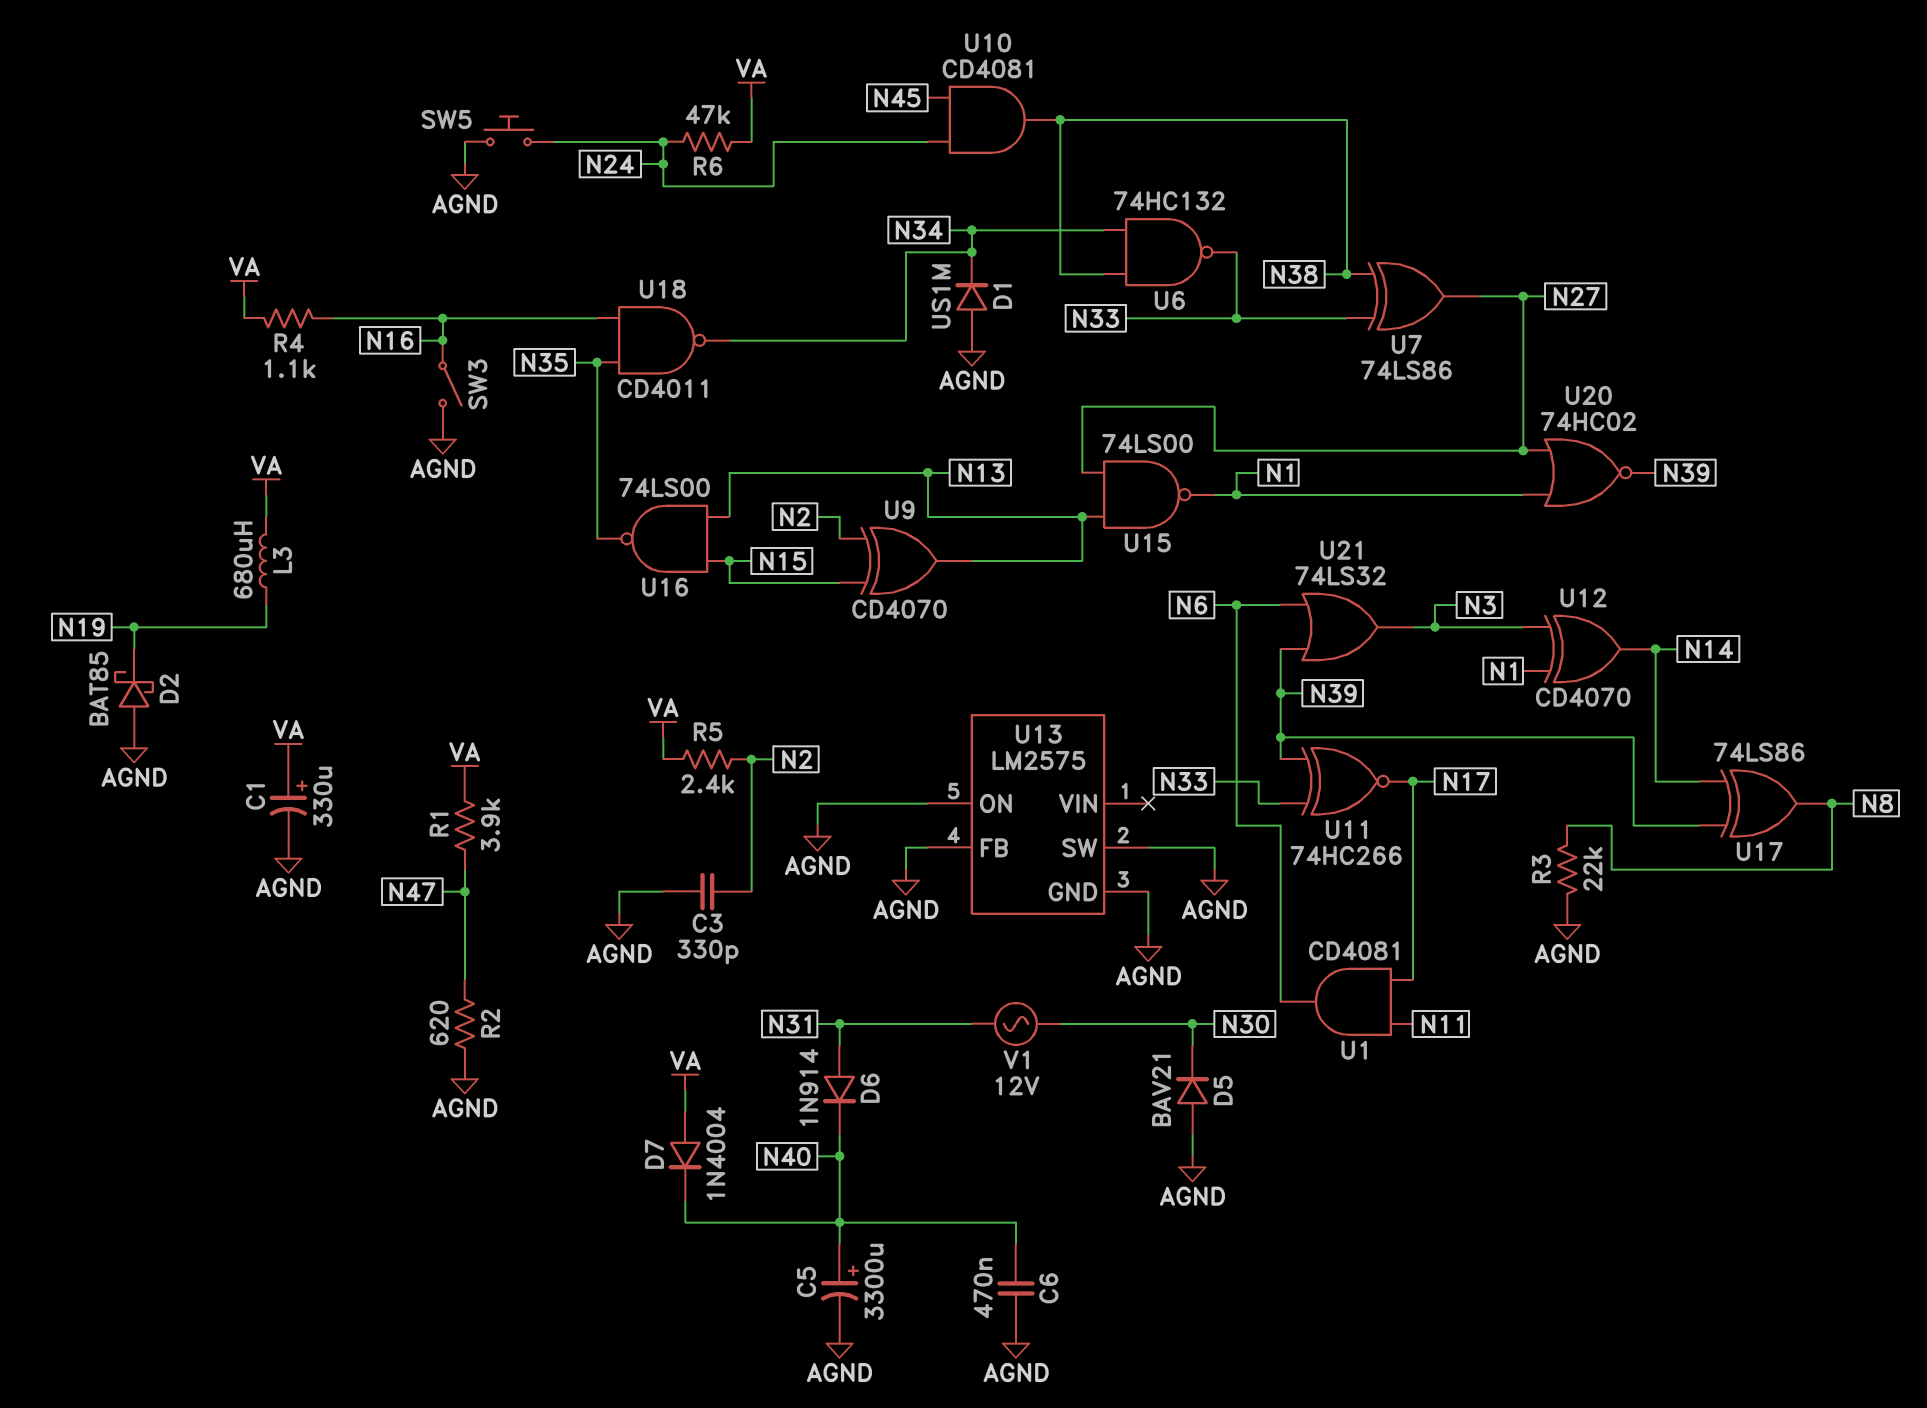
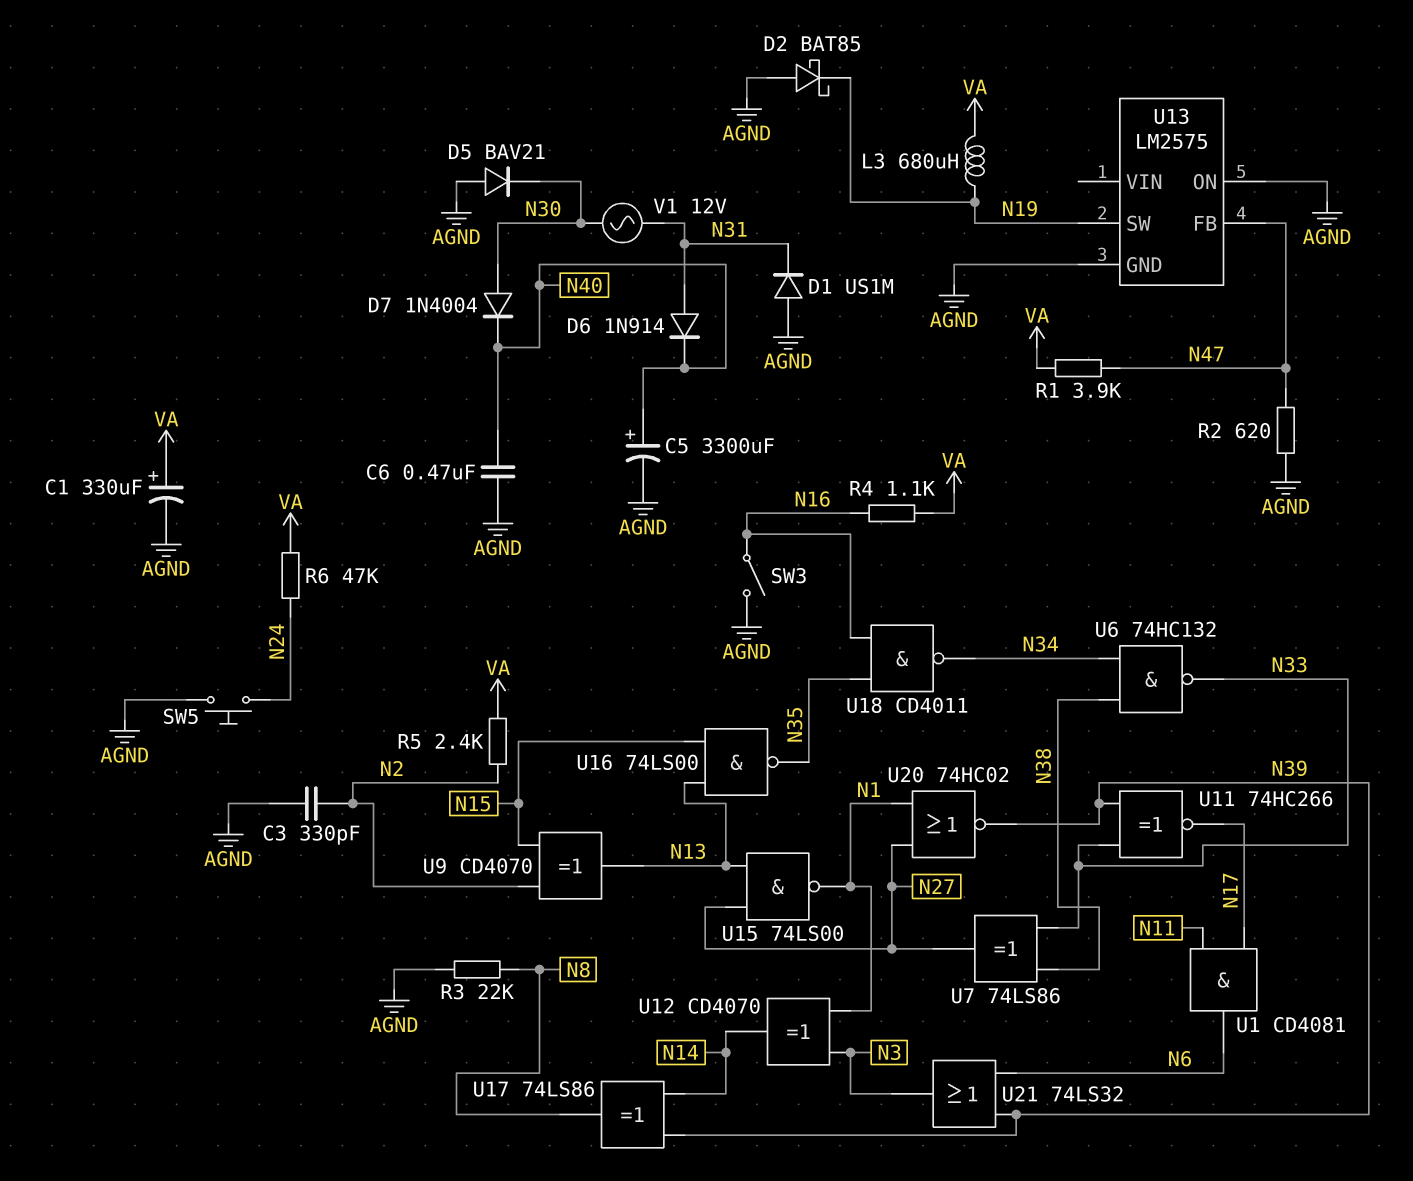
D1: diode US1M (A AGND, K N34) -> diode US1M (A AGND, K N31)
D7: diode 1N4004 (A VA, K N40) -> diode 1N4004 (A N30, K N40)
U10: AND CD4081 (in N24, in N45, out N38) -> none
U13 pin FB: AGND -> N47
U13 pin SW: AGND -> N19

